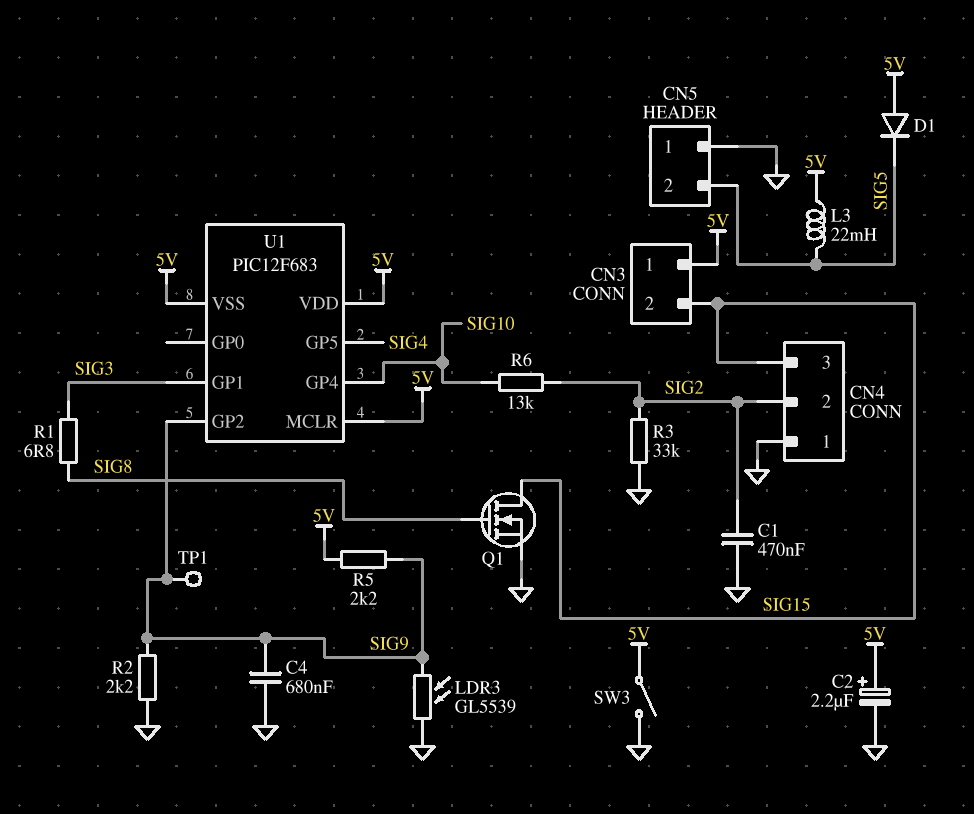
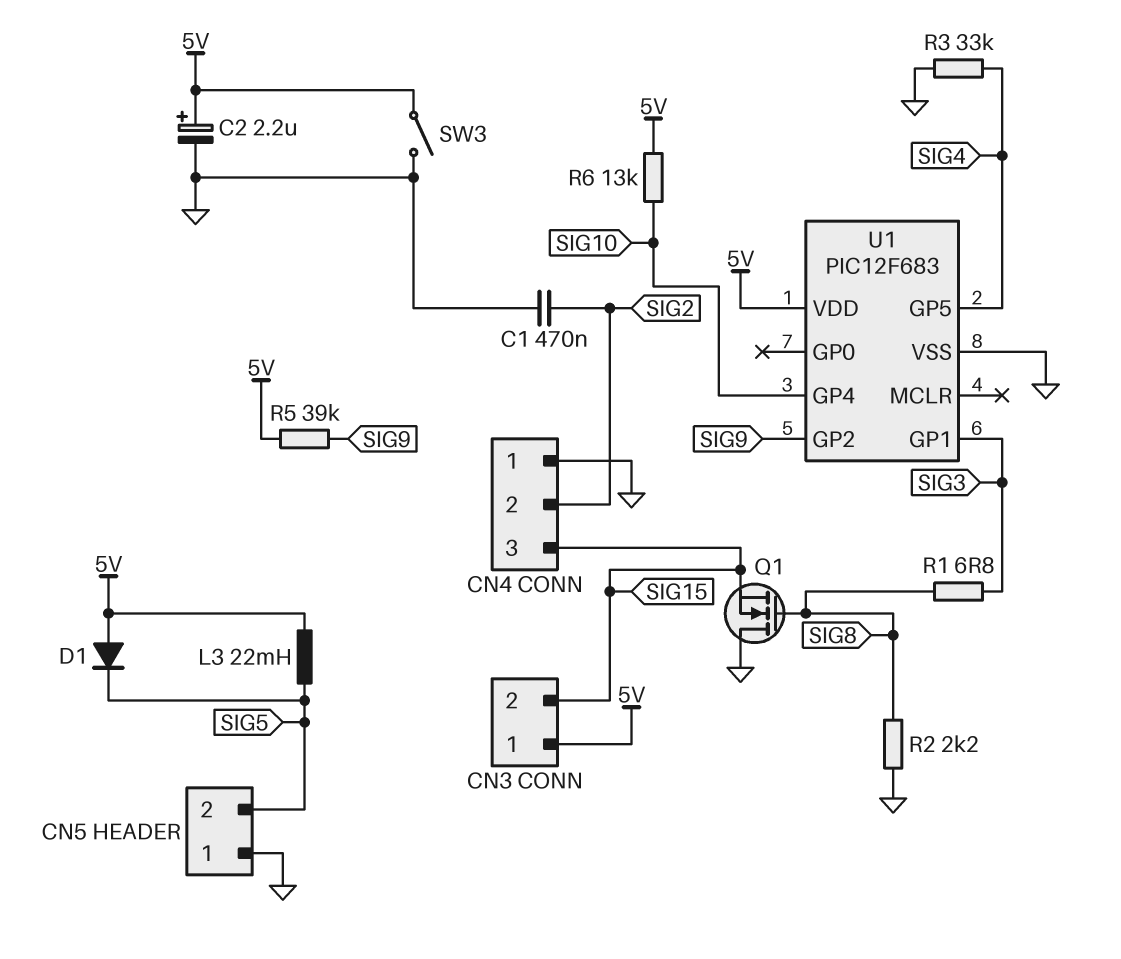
C4: 680nF (GND, SIG9) -> none
LDR3: GL5539 (GND, SIG9) -> none
Q1: NMOS (G SIG8, D SIG15, S GND) -> NMOS (G SIG8, D GND, S SIG15)
R2: 2.2k (GND, SIG9) -> 2.2k (GND, SIG8)
R3: 33k (GND, SIG2) -> 33k (GND, SIG4)
R5: 2.2k (5V, SIG9) -> 39k (5V, SIG9)
R6: 13k (SIG2, SIG10) -> 13k (5V, SIG10)
TP1: test point (SIG9) -> none
U1 pin MCLR: 5V -> none
U1 pin VSS: 5V -> GND

